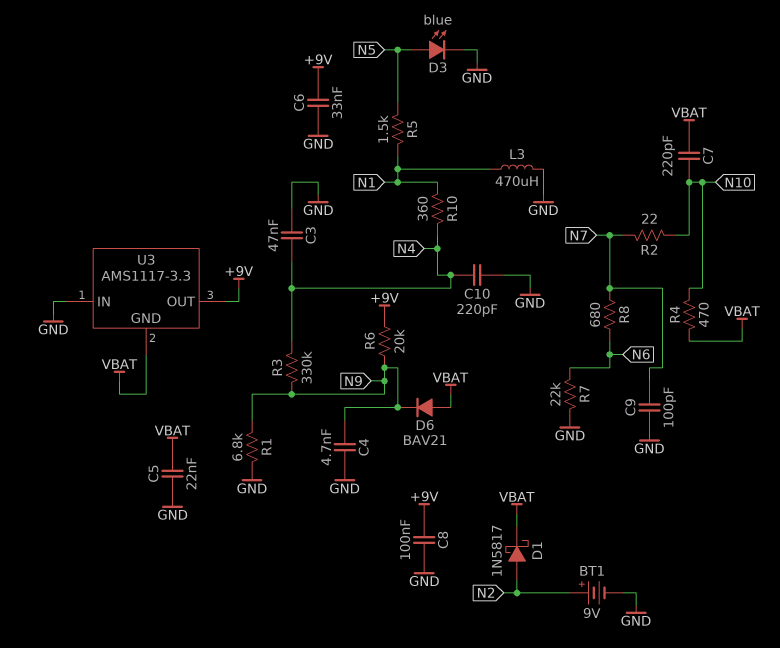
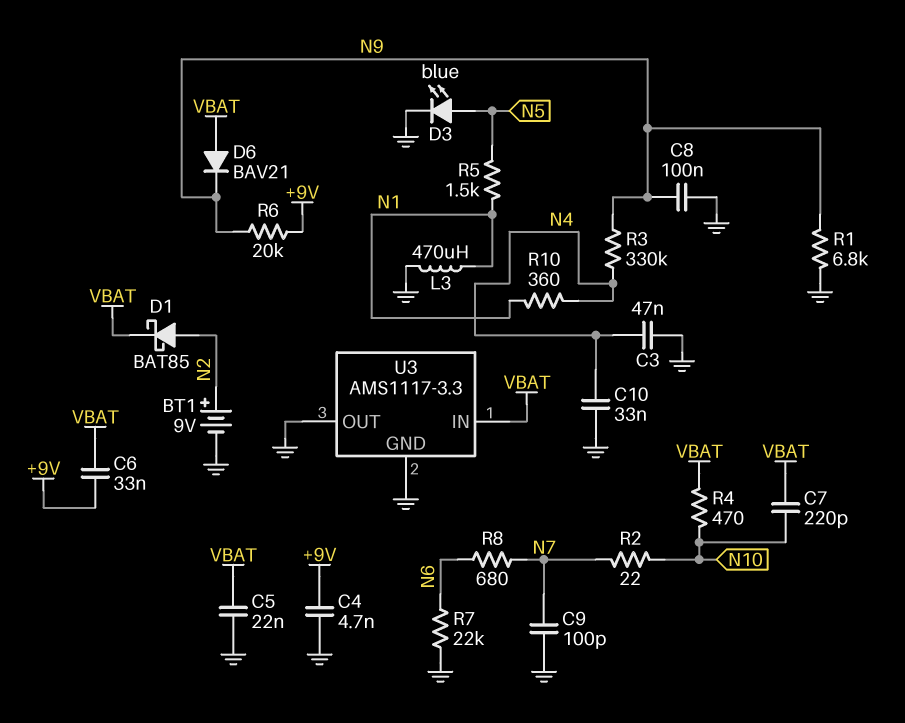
C4: 4.7nF (GND, N9) -> 4.7nF (+9V, GND)
C6: 33nF (+9V, GND) -> 33nF (+9V, VBAT)
C8: 100nF (+9V, GND) -> 100nF (GND, N9)
C10: 220pF (GND, N4) -> 33nF (GND, N4)
D1: schottky 1N5817 (A N2, K VBAT) -> schottky BAT85 (A N2, K VBAT)
U3 pin GND: VBAT -> GND
U3 pin IN: GND -> VBAT
U3 pin OUT: +9V -> GND

